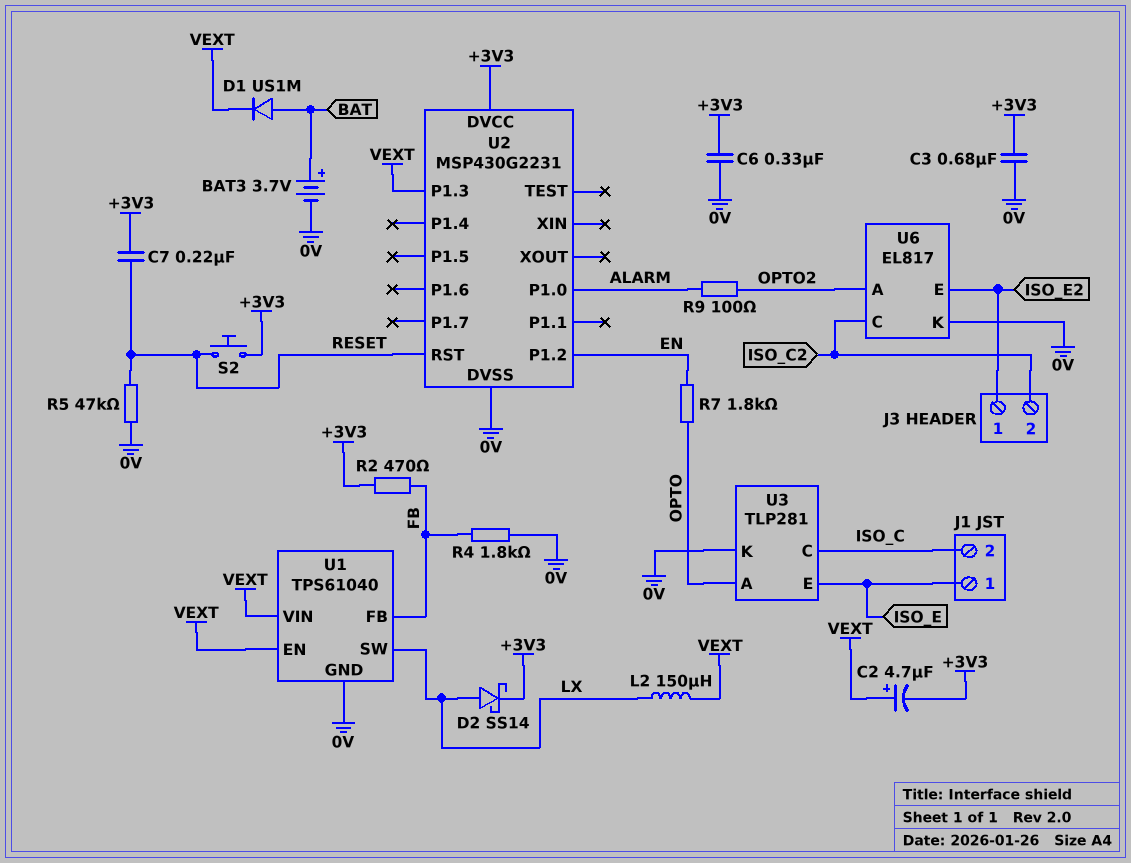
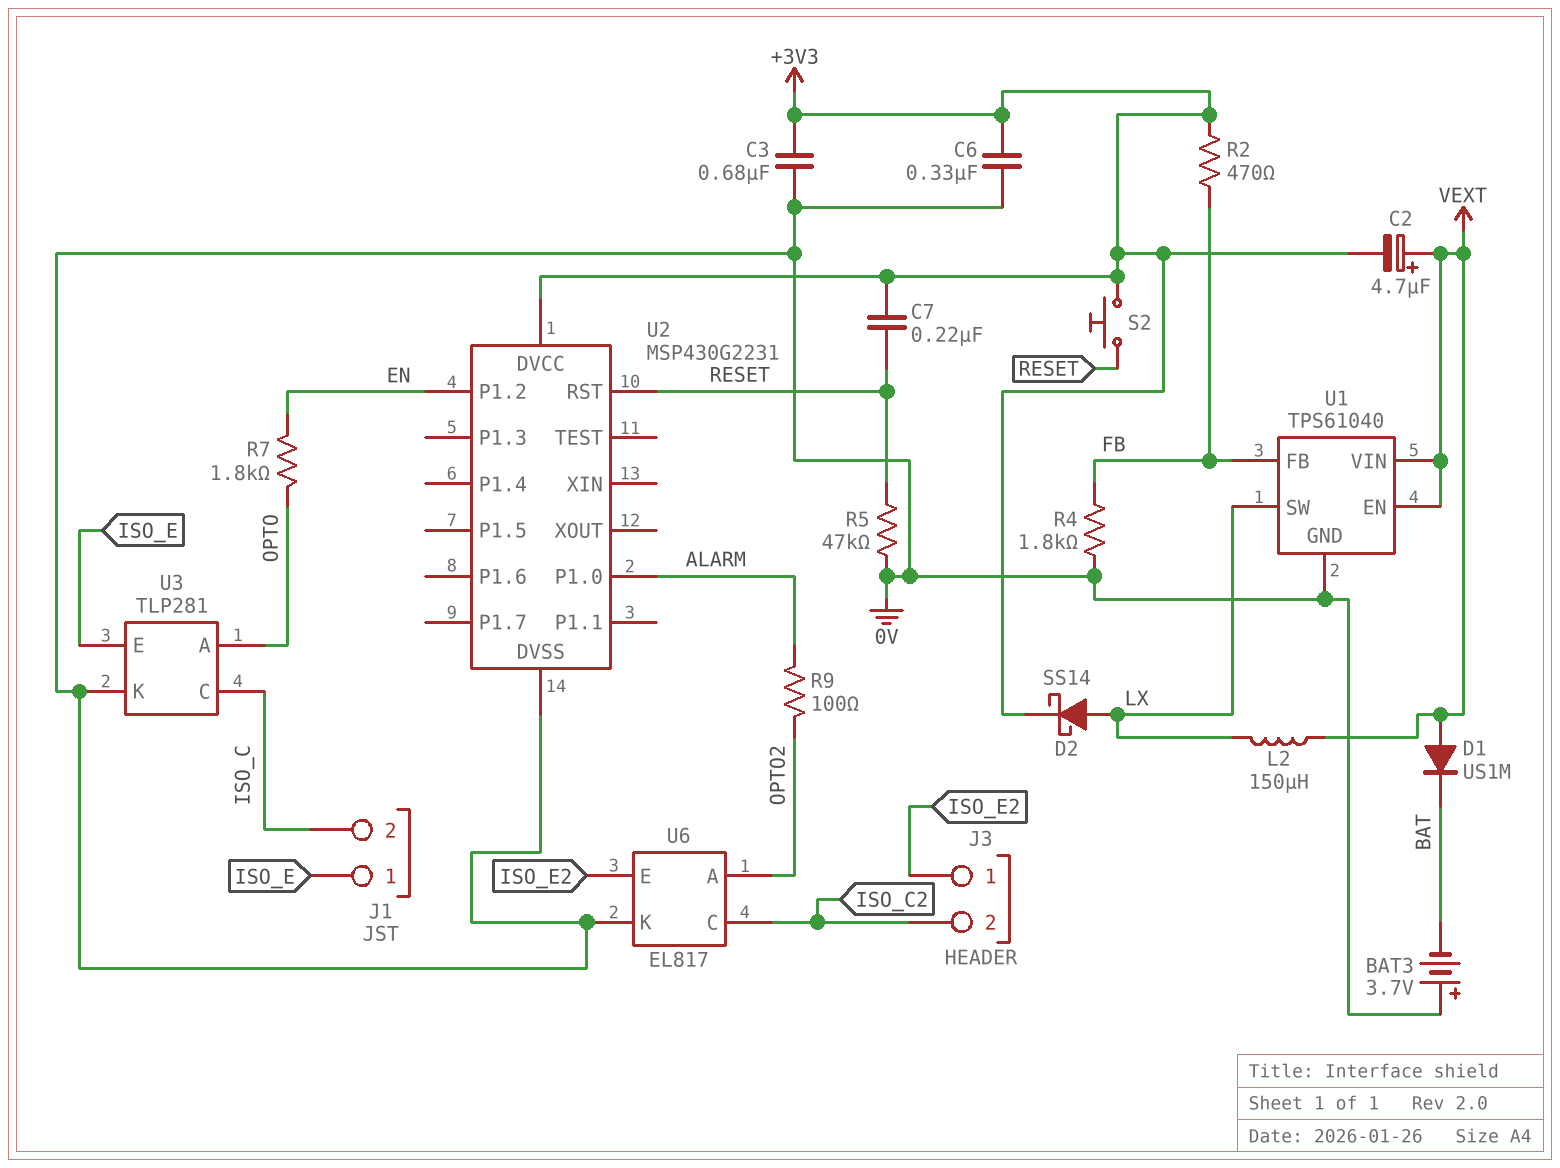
BAT3: 3.7V (plus BAT, minus 0V) -> 3.7V (plus 0V, minus BAT)
D1: diode US1M (A BAT, K VEXT) -> diode US1M (A VEXT, K BAT)
U2 pin P1.3: VEXT -> none

